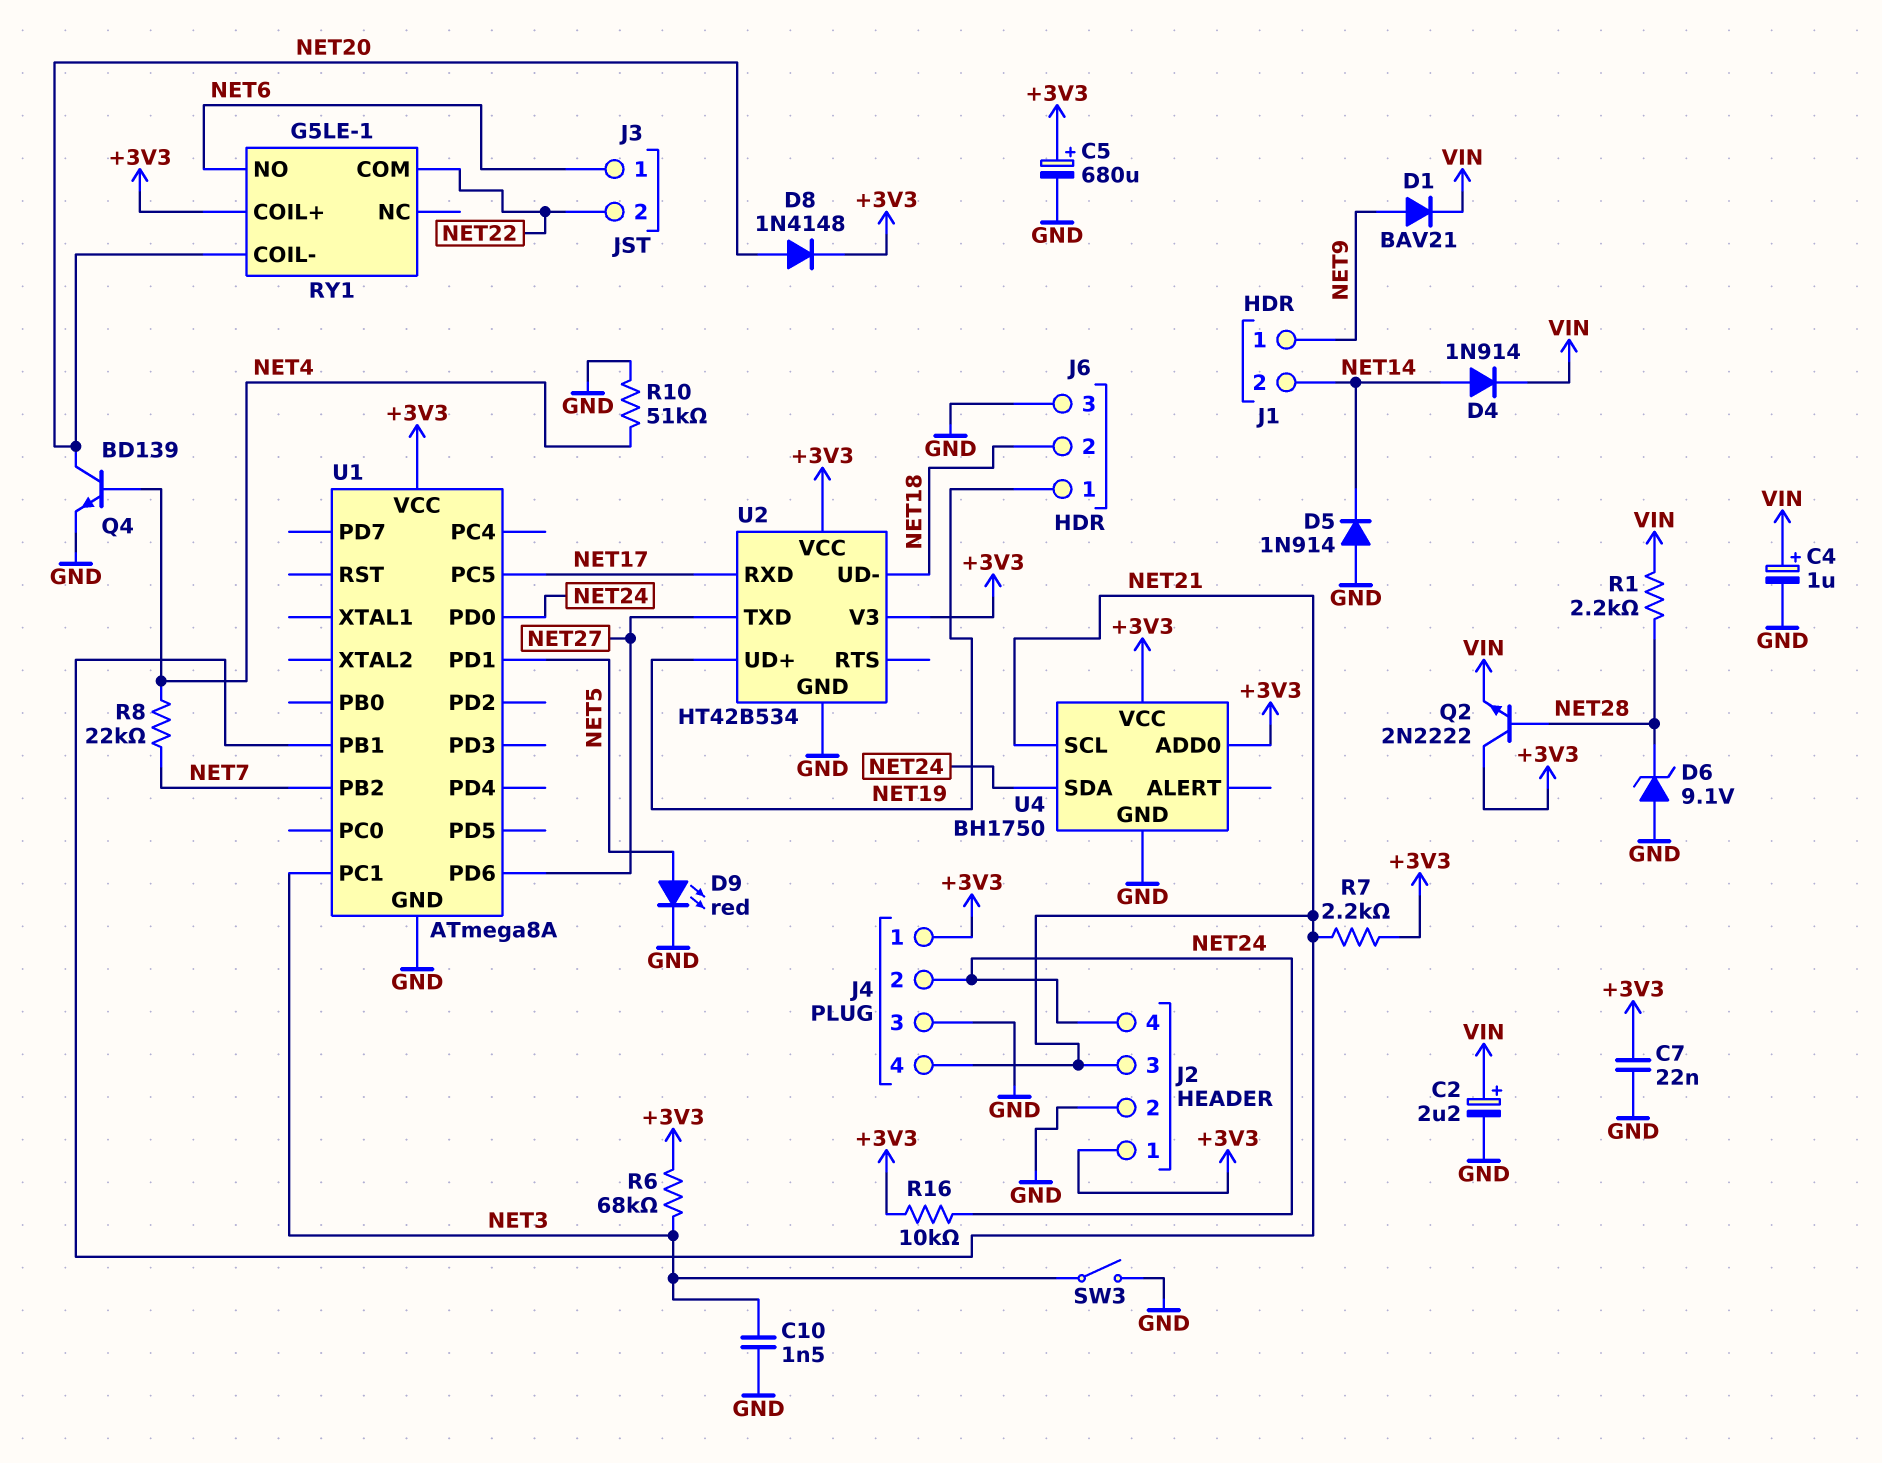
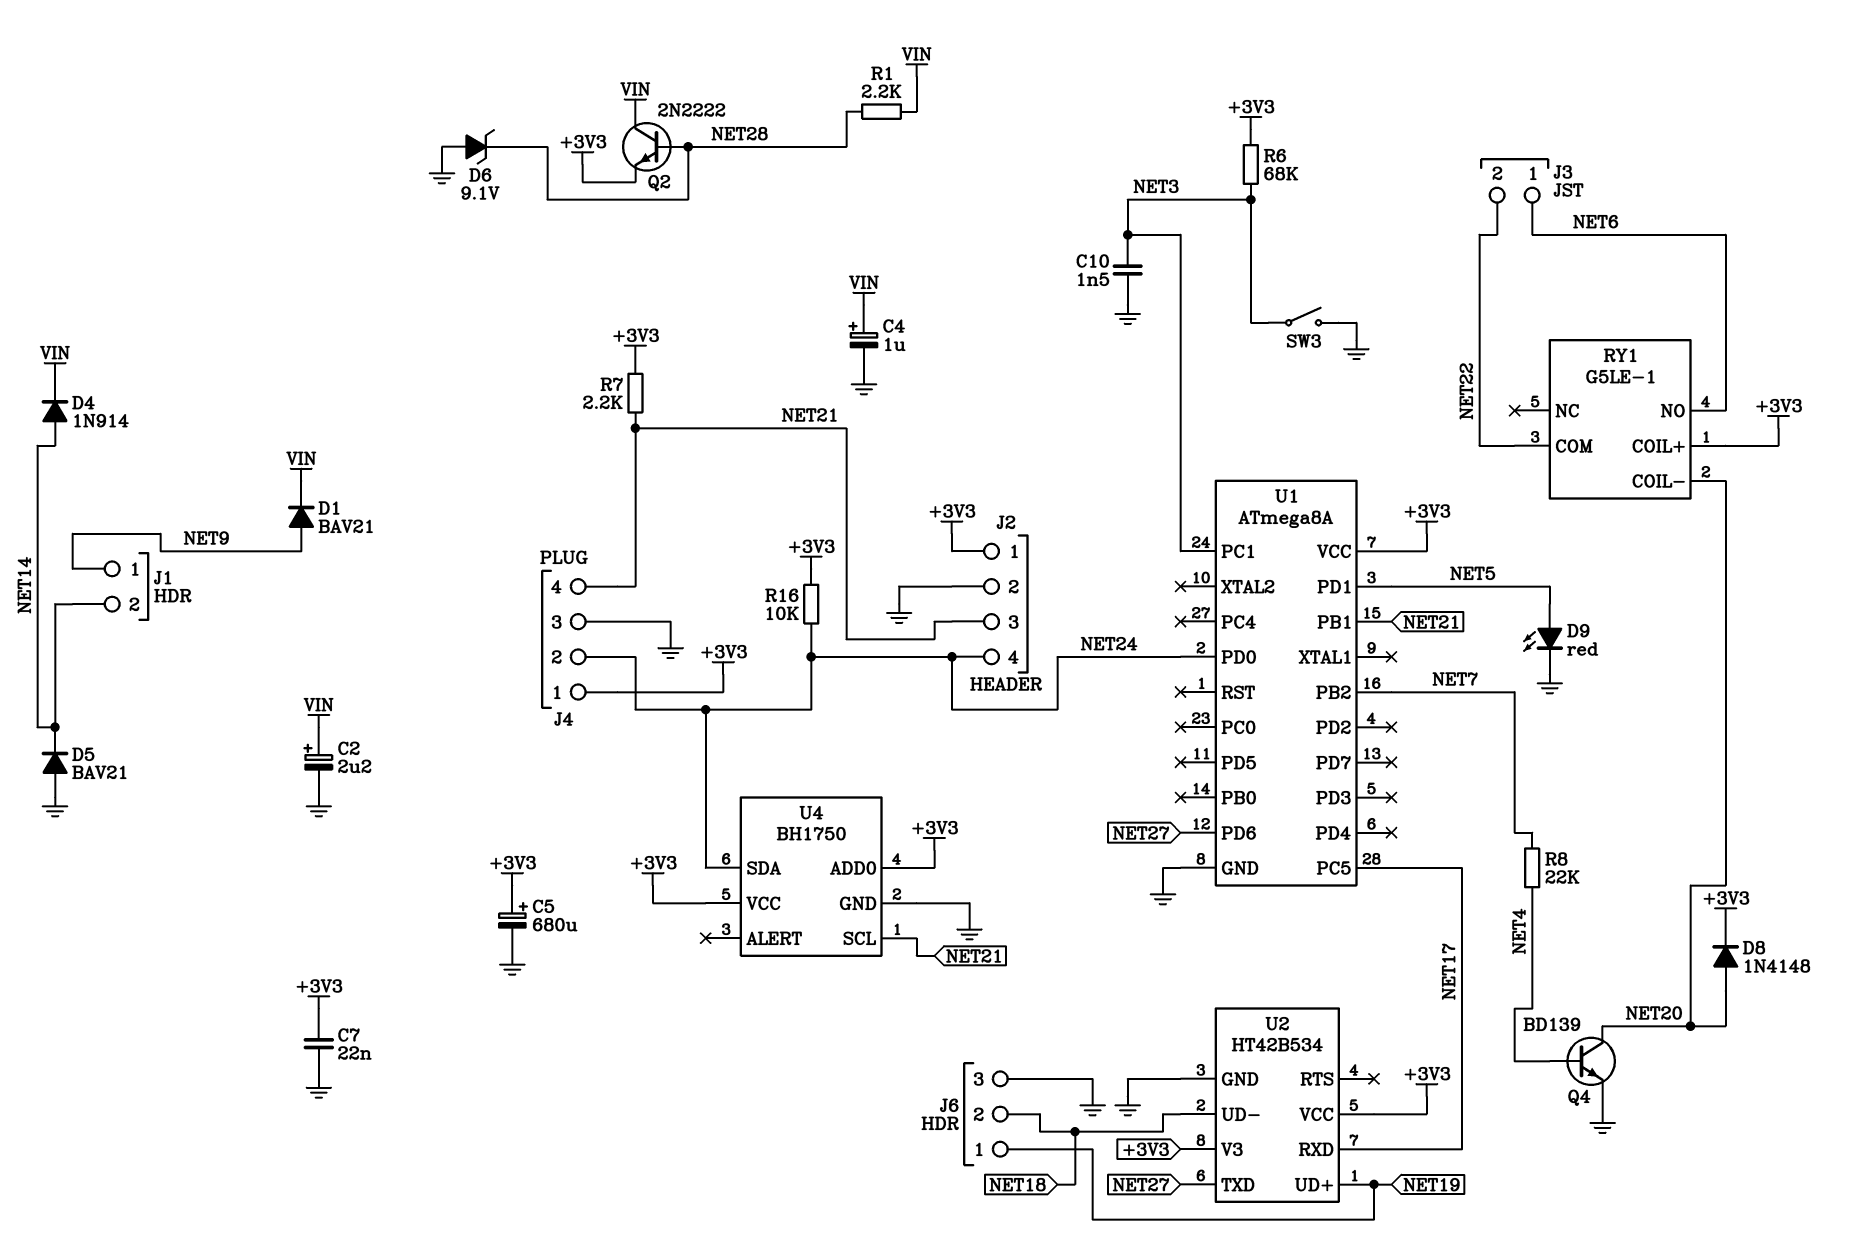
D5: diode 1N914 (A GND, K NET14) -> diode BAV21 (A GND, K NET14)
Q2: NPN 2N2222 (B NET28, C +3V3, E VIN) -> NPN 2N2222 (B NET28, C VIN, E +3V3)
R10: 51k (GND, NET4) -> none

